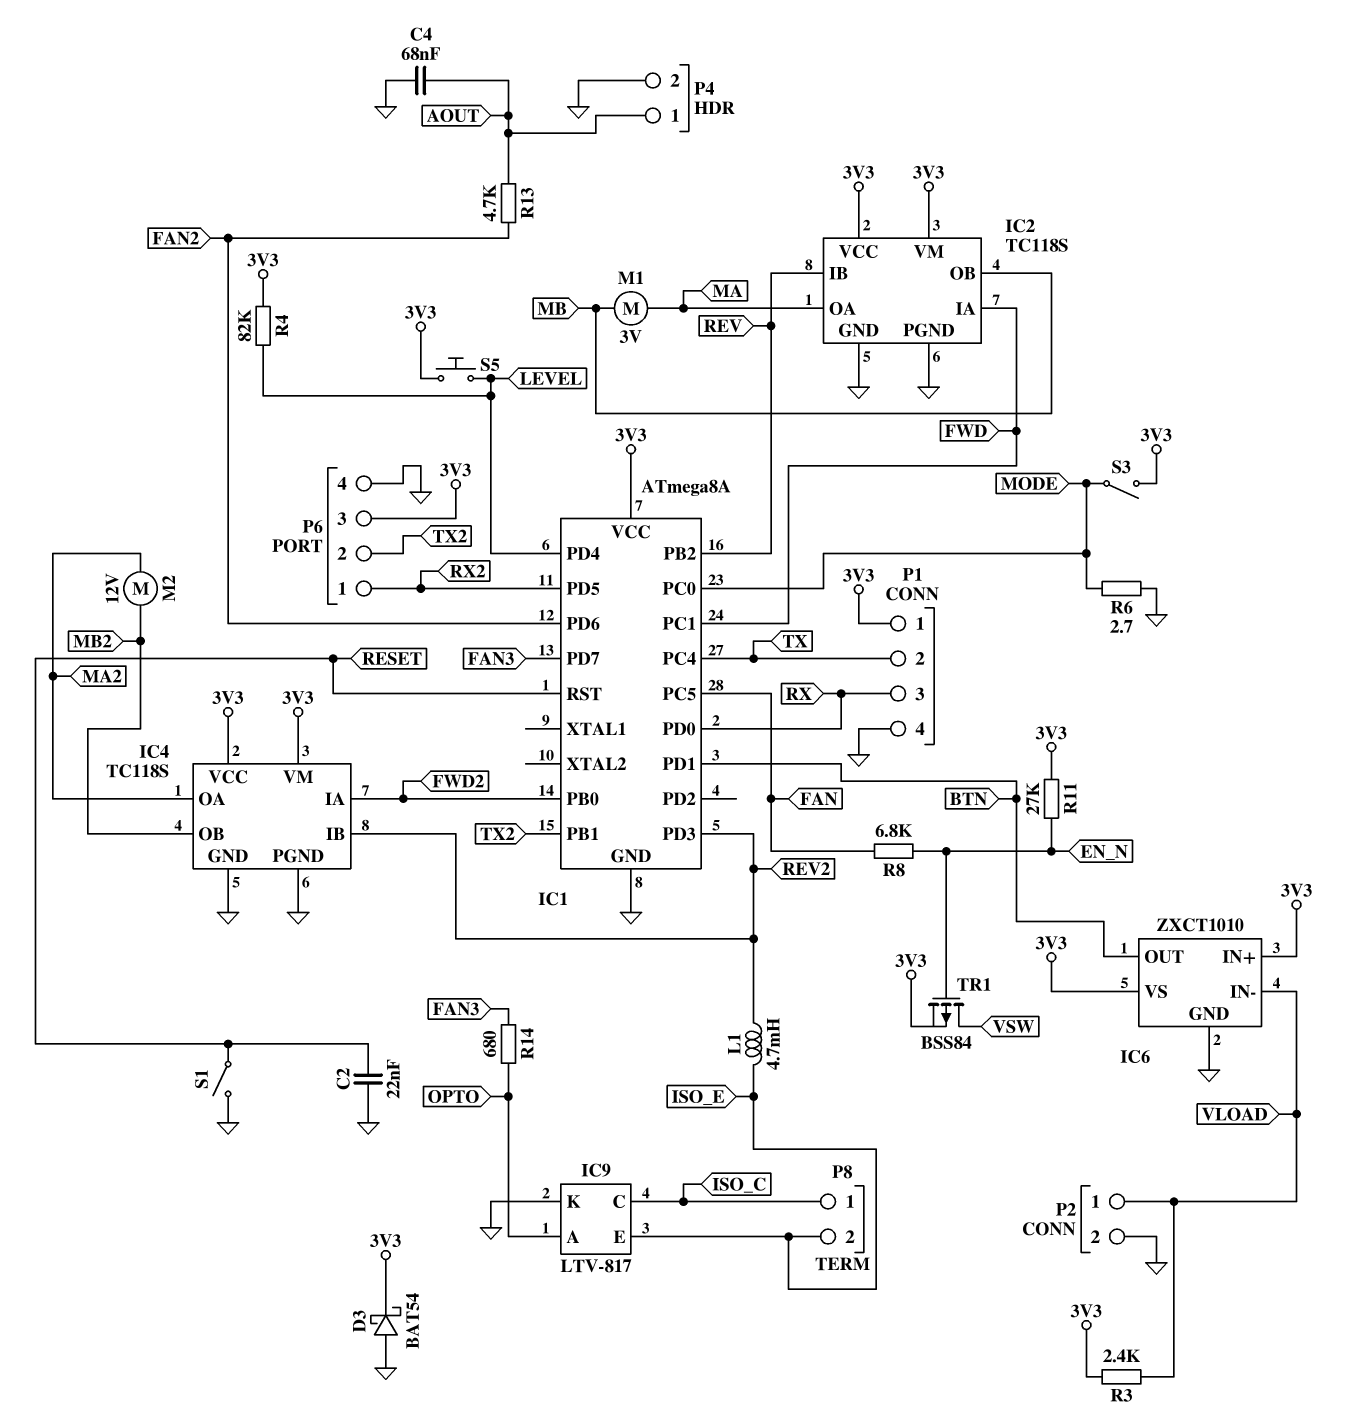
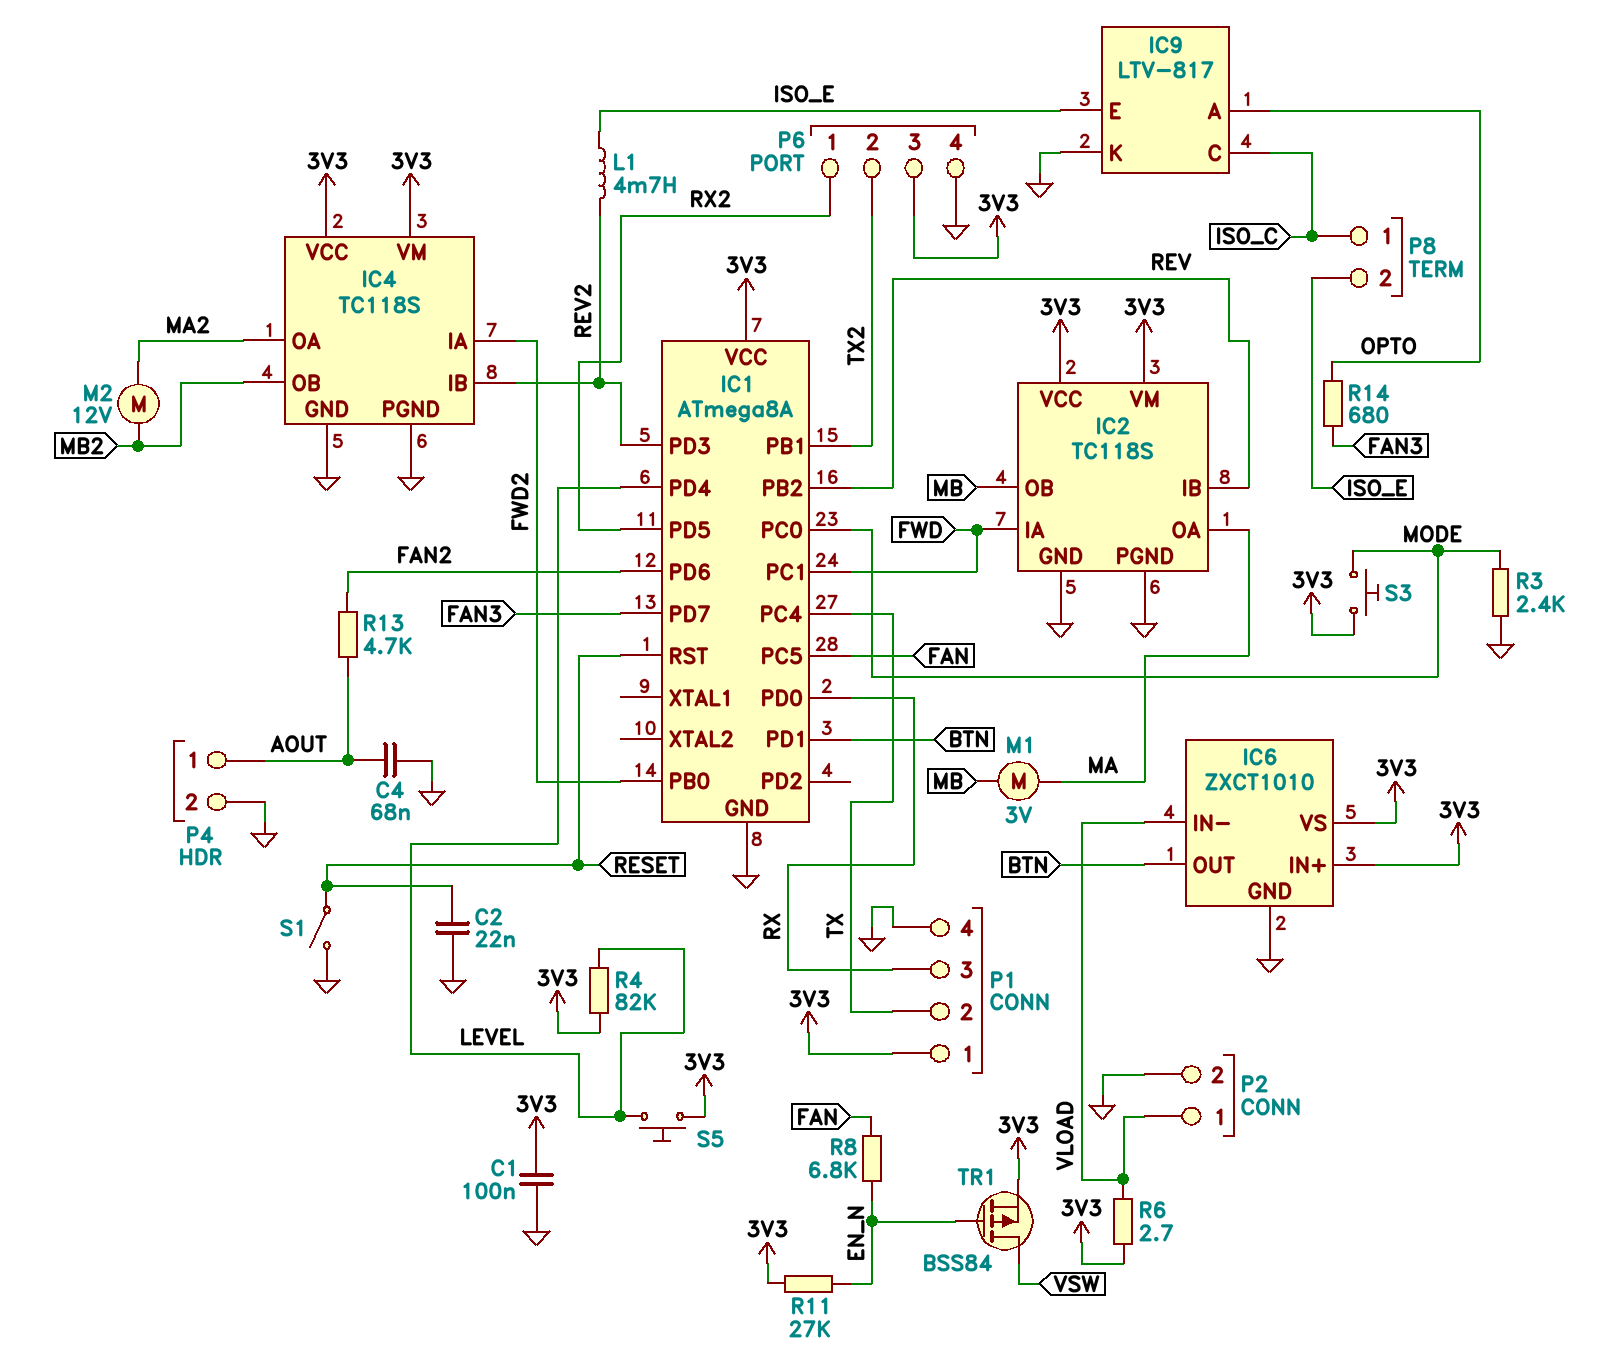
C1: none -> 100nF (3V3, GND)
D3: schottky BAT54 (A GND, K 3V3) -> none
R3: 2.4k (3V3, VLOAD) -> 2.4k (GND, MODE)
R6: 2.7 (GND, MODE) -> 2.7 (3V3, VLOAD)
S3: switch (3V3, MODE) -> button (3V3, MODE)

